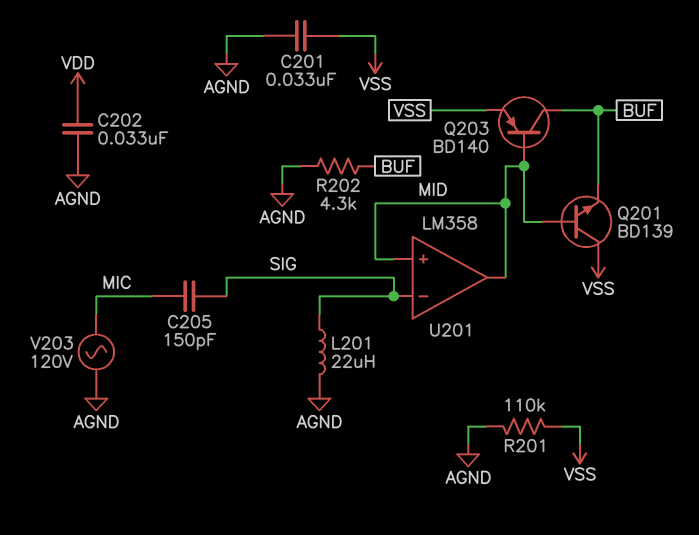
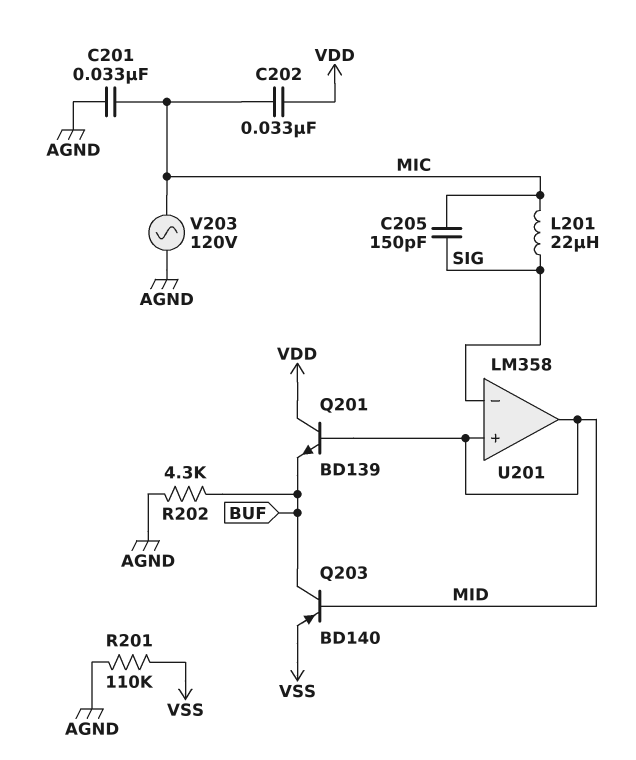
C201: 33nF (AGND, VSS) -> 33nF (AGND, MIC)
C202: 33nF (AGND, VDD) -> 33nF (MIC, VDD)
L201: 22uH (AGND, SIG) -> 22uH (MIC, SIG)
Q201: NPN BD139 (B MID, C VSS, E BUF) -> NPN BD139 (B MID, C VDD, E BUF)

